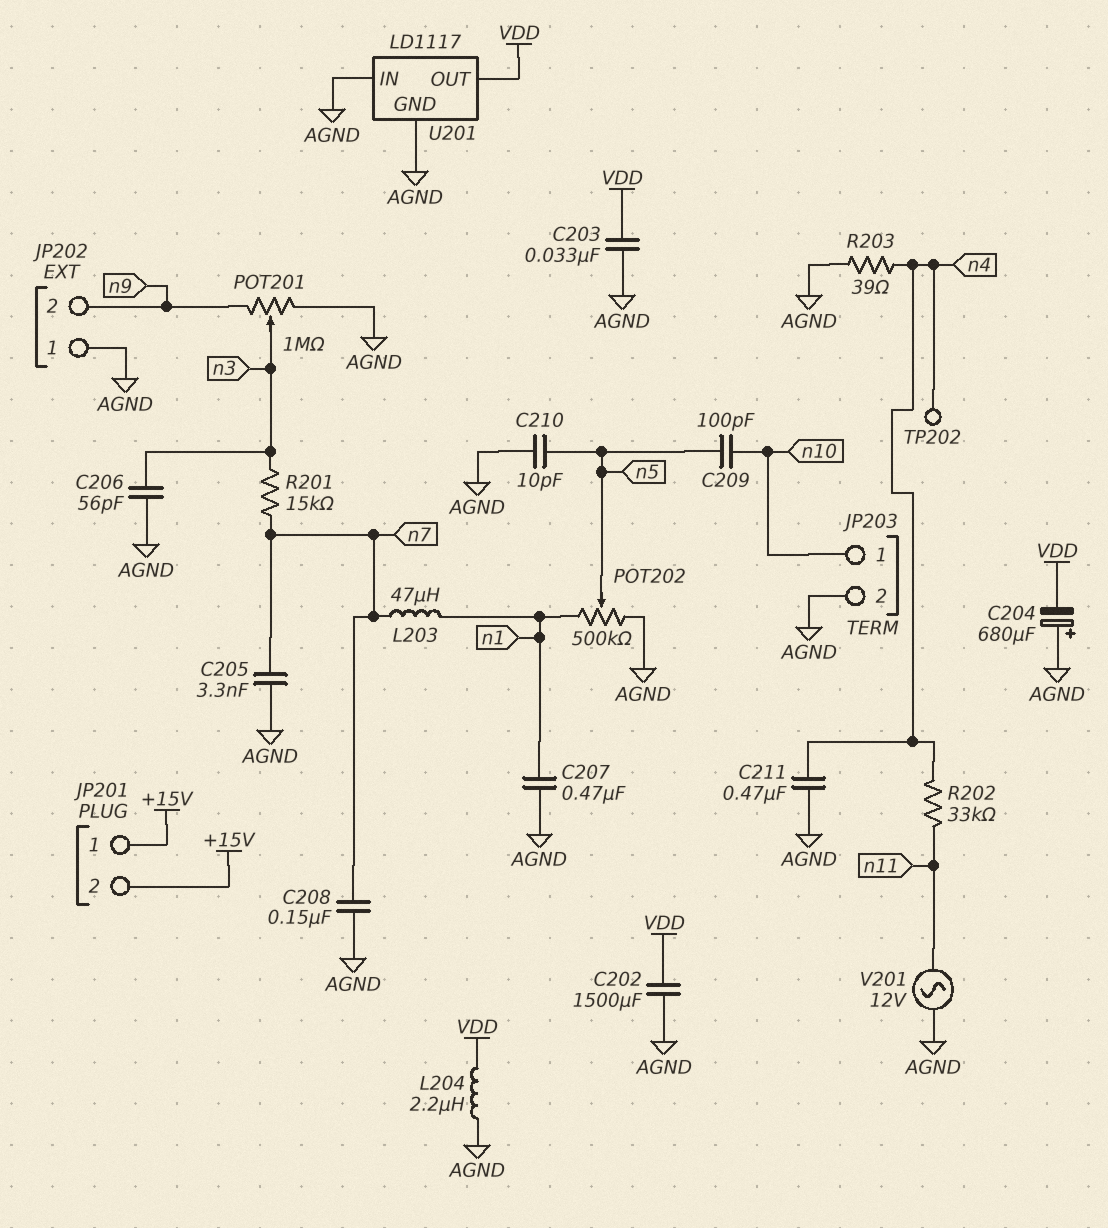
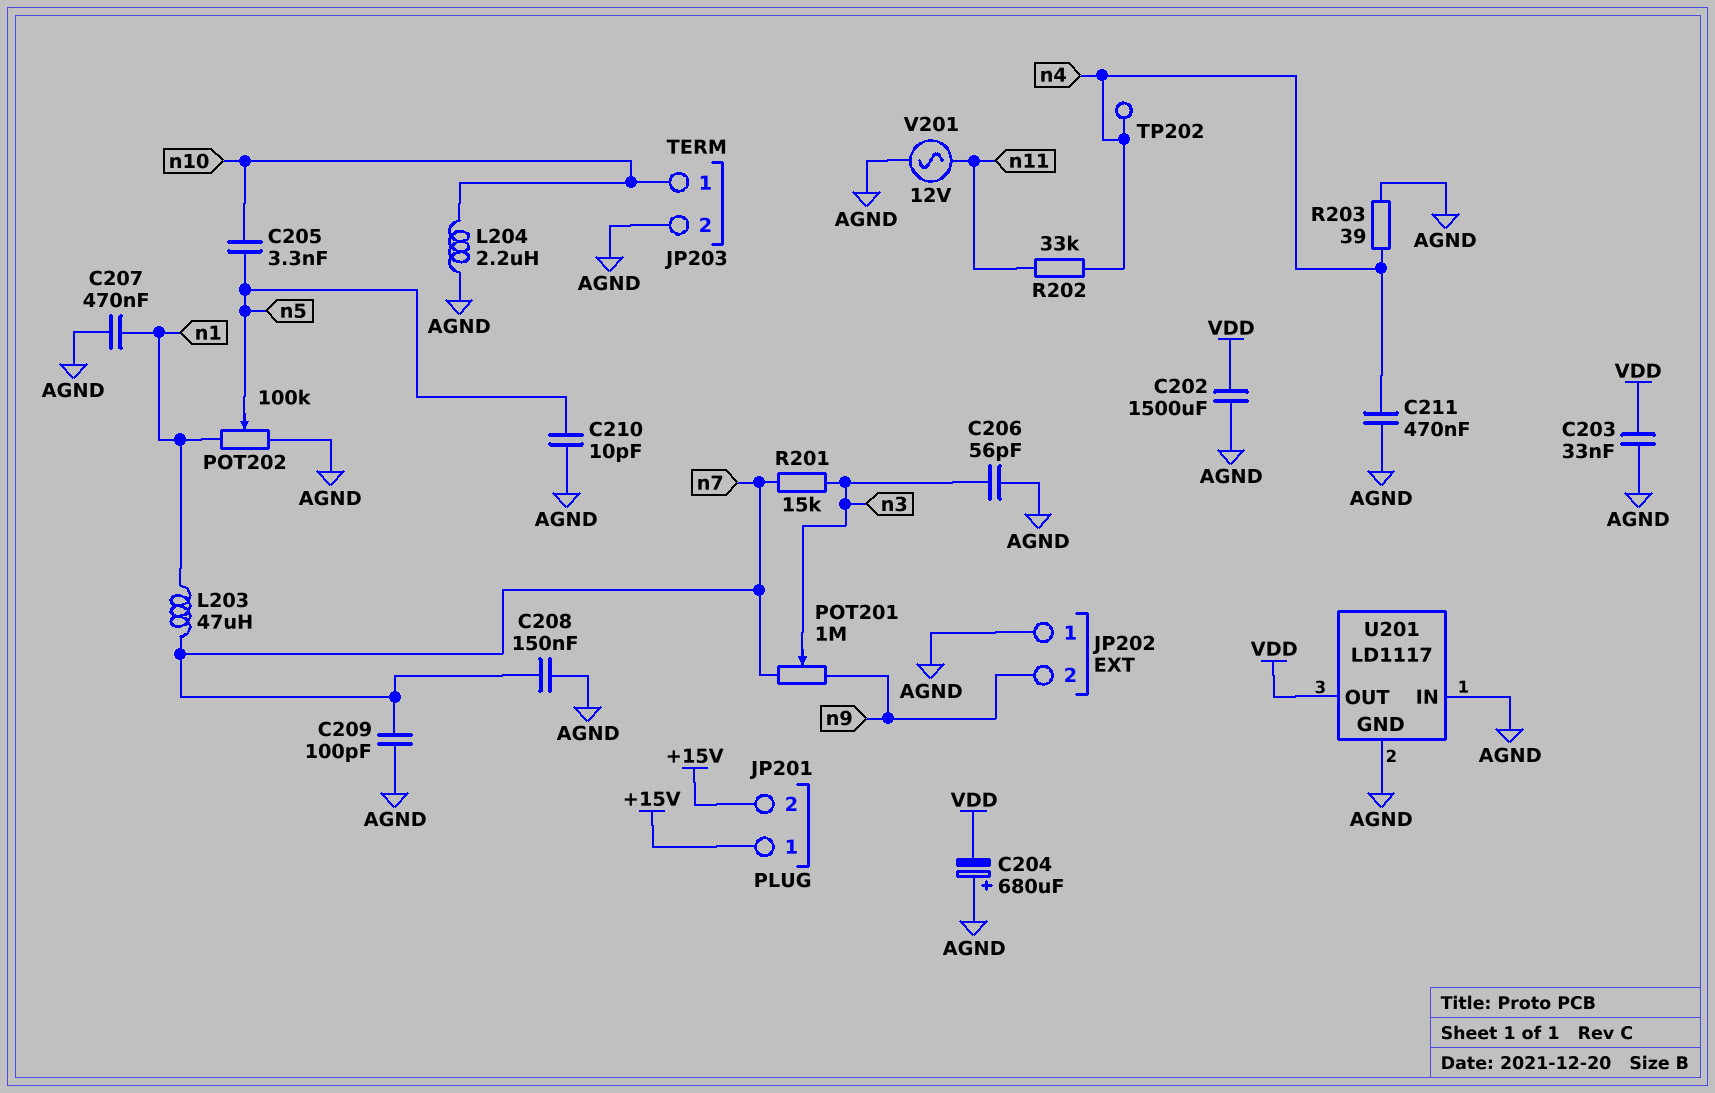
C205: 3.3nF (AGND, n7) -> 3.3nF (n5, n10)
C209: 100pF (n5, n10) -> 100pF (AGND, n7)
L204: 2.2uH (AGND, VDD) -> 2.2uH (AGND, n10)
POT201: 1M (AGND, n9, wiper n3) -> 1M (n7, n9, wiper n3)
POT202: 500k (AGND, n1, wiper n5) -> 100k (AGND, n1, wiper n5)

